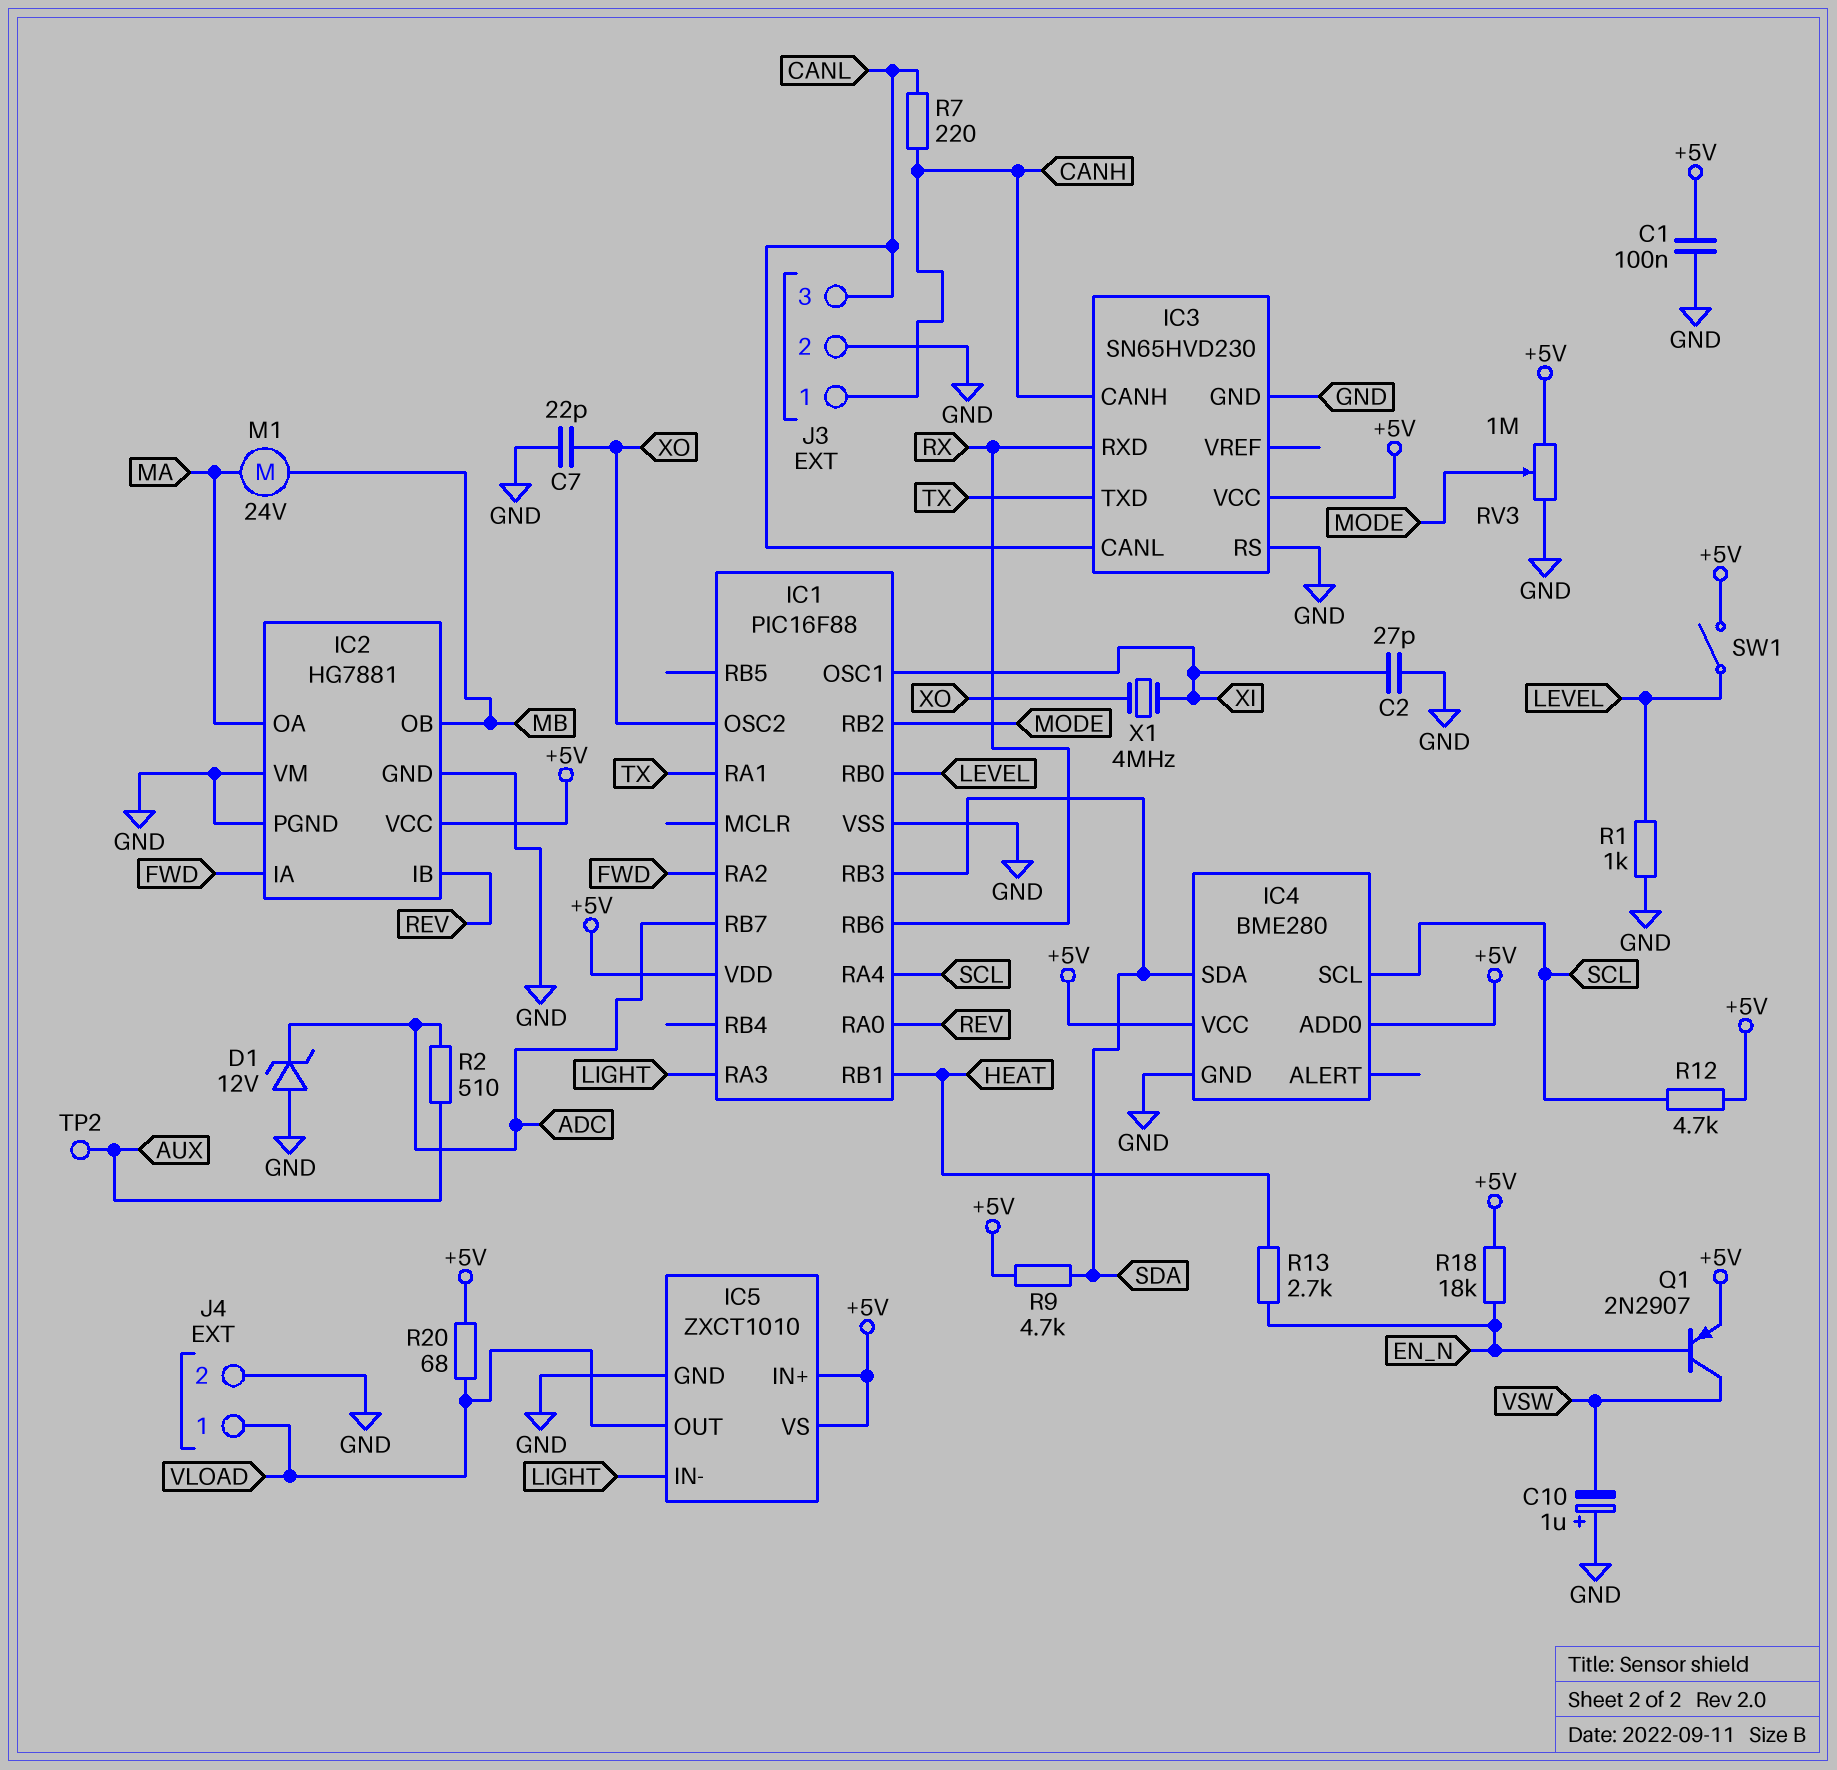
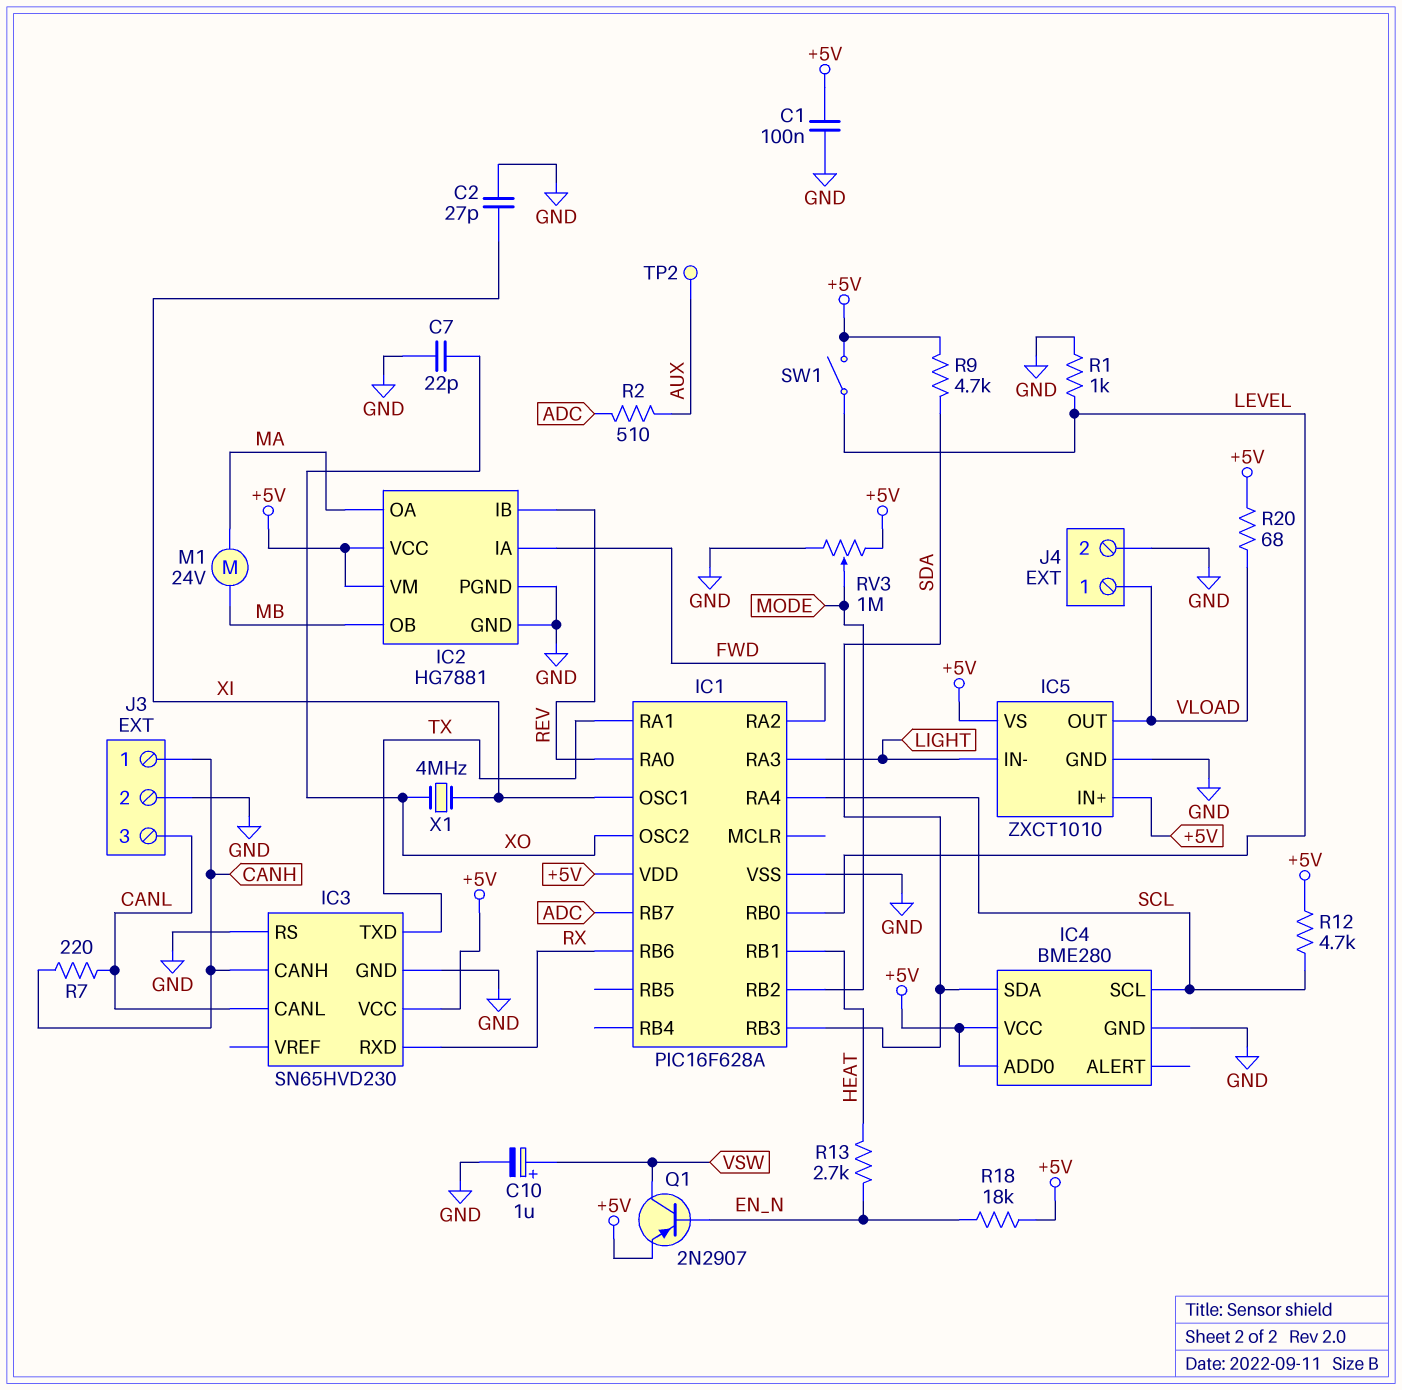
C10: 1uF (plus GND, minus VSW) -> 1uF (plus VSW, minus GND)
D1: zener 12V (A GND, K ADC) -> none
IC1: PIC16F88 -> PIC16F628A
IC2 pin VM: GND -> +5V

